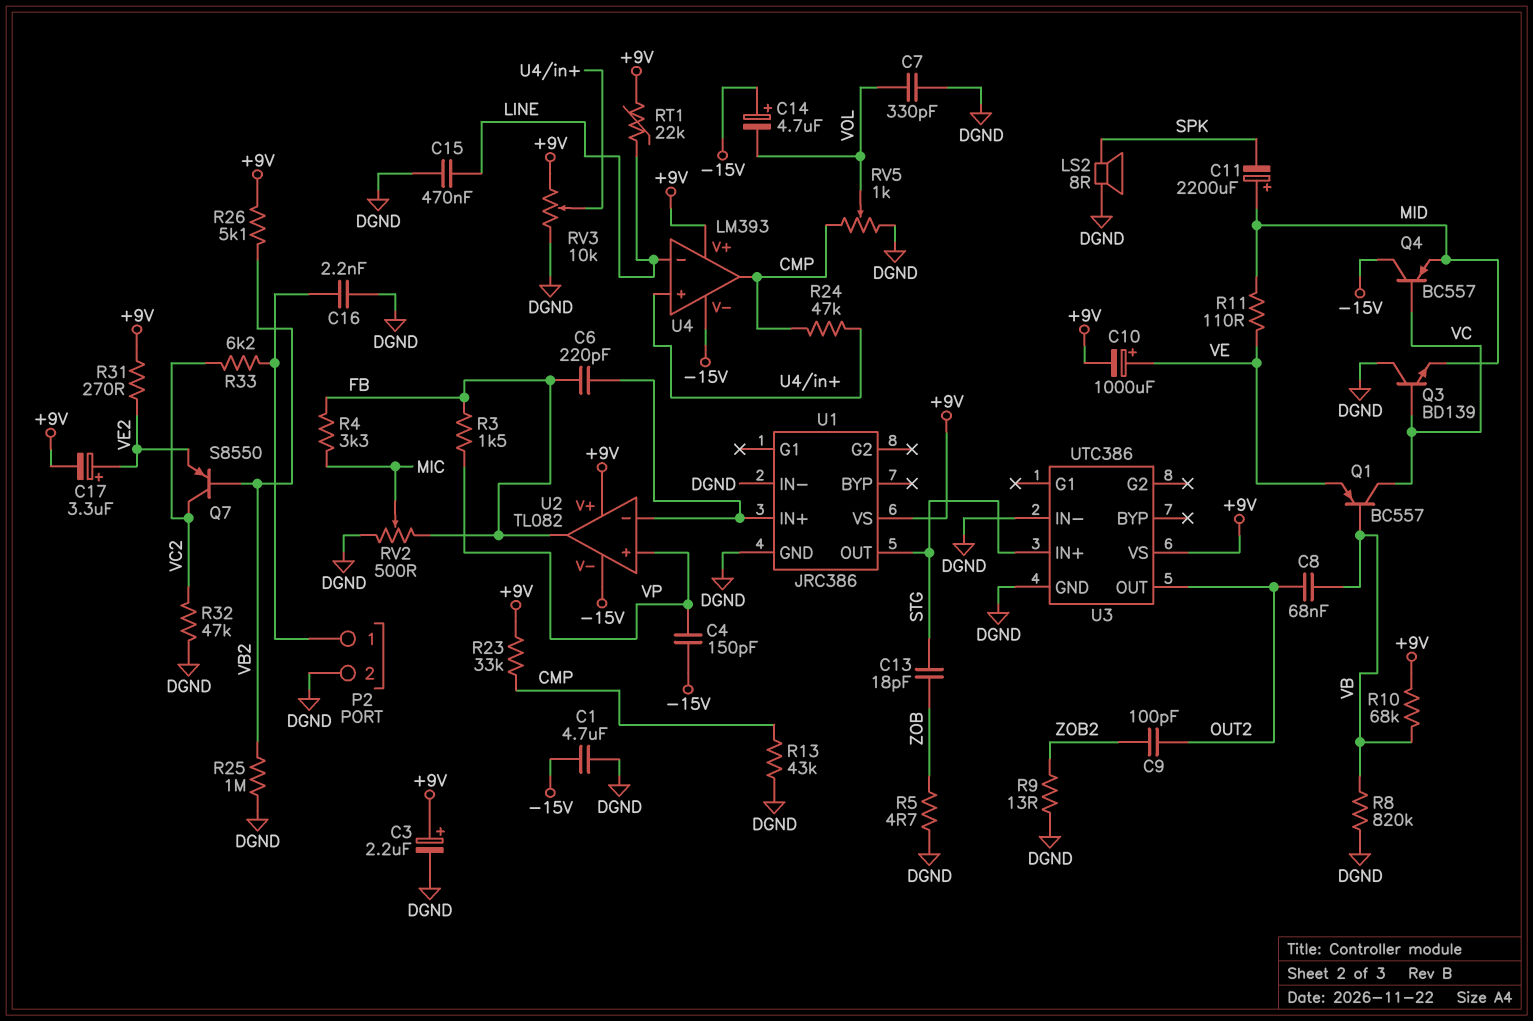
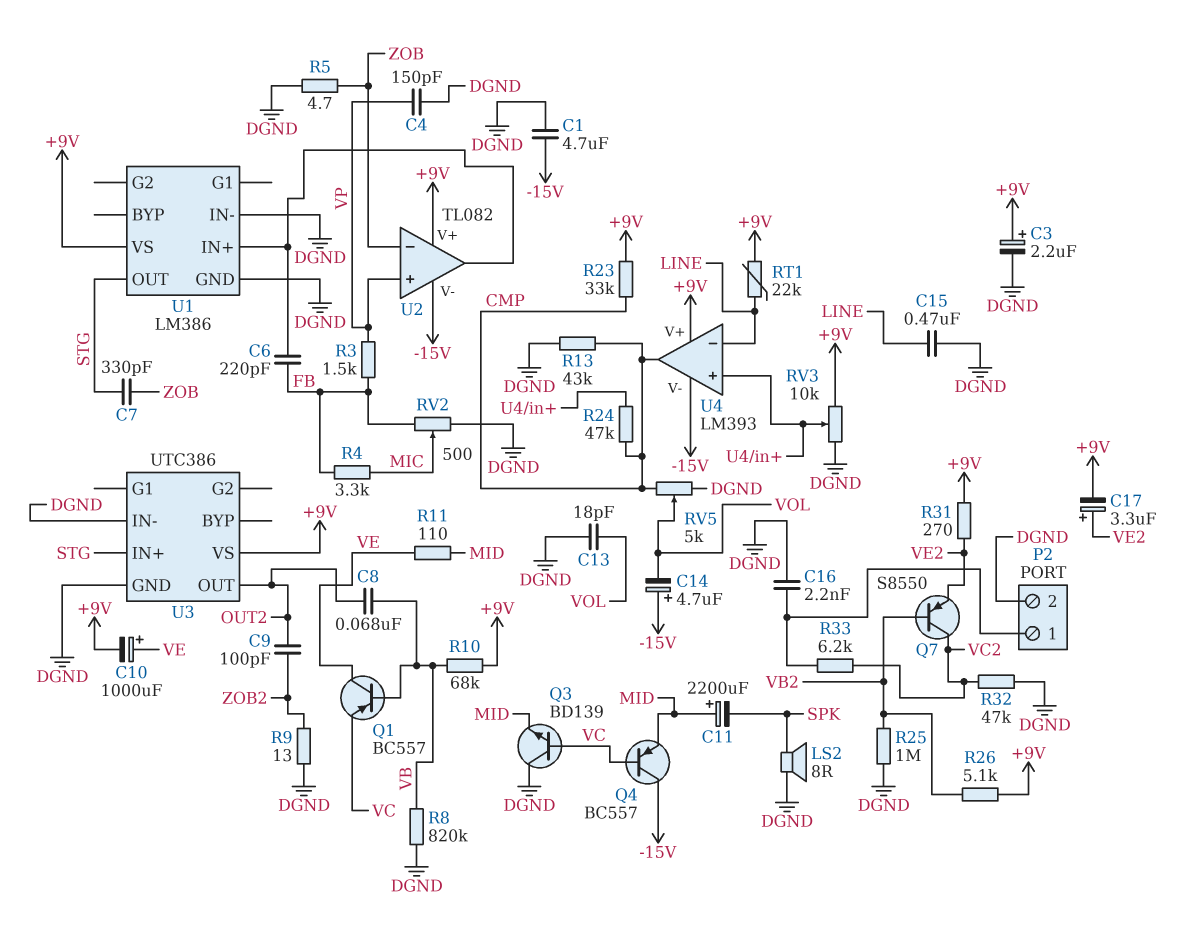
C4: 150pF (-15V, VP) -> 150pF (DGND, VP)
C7: 330pF (DGND, VOL) -> 330pF (STG, ZOB)
C13: 18pF (STG, ZOB) -> 18pF (DGND, VOL)
Q1: PNP BC557 (B VB, C VC, E VE) -> PNP BC557 (B VB, C VE, E VC)
RV5: 1k (CMP, DGND, wiper VOL) -> 5k (CMP, DGND, wiper VOL)
U1: JRC386 -> LM386
U2 pin in-: U1/IN+ -> ZOB
U2 pin out: FB -> U1/IN+

